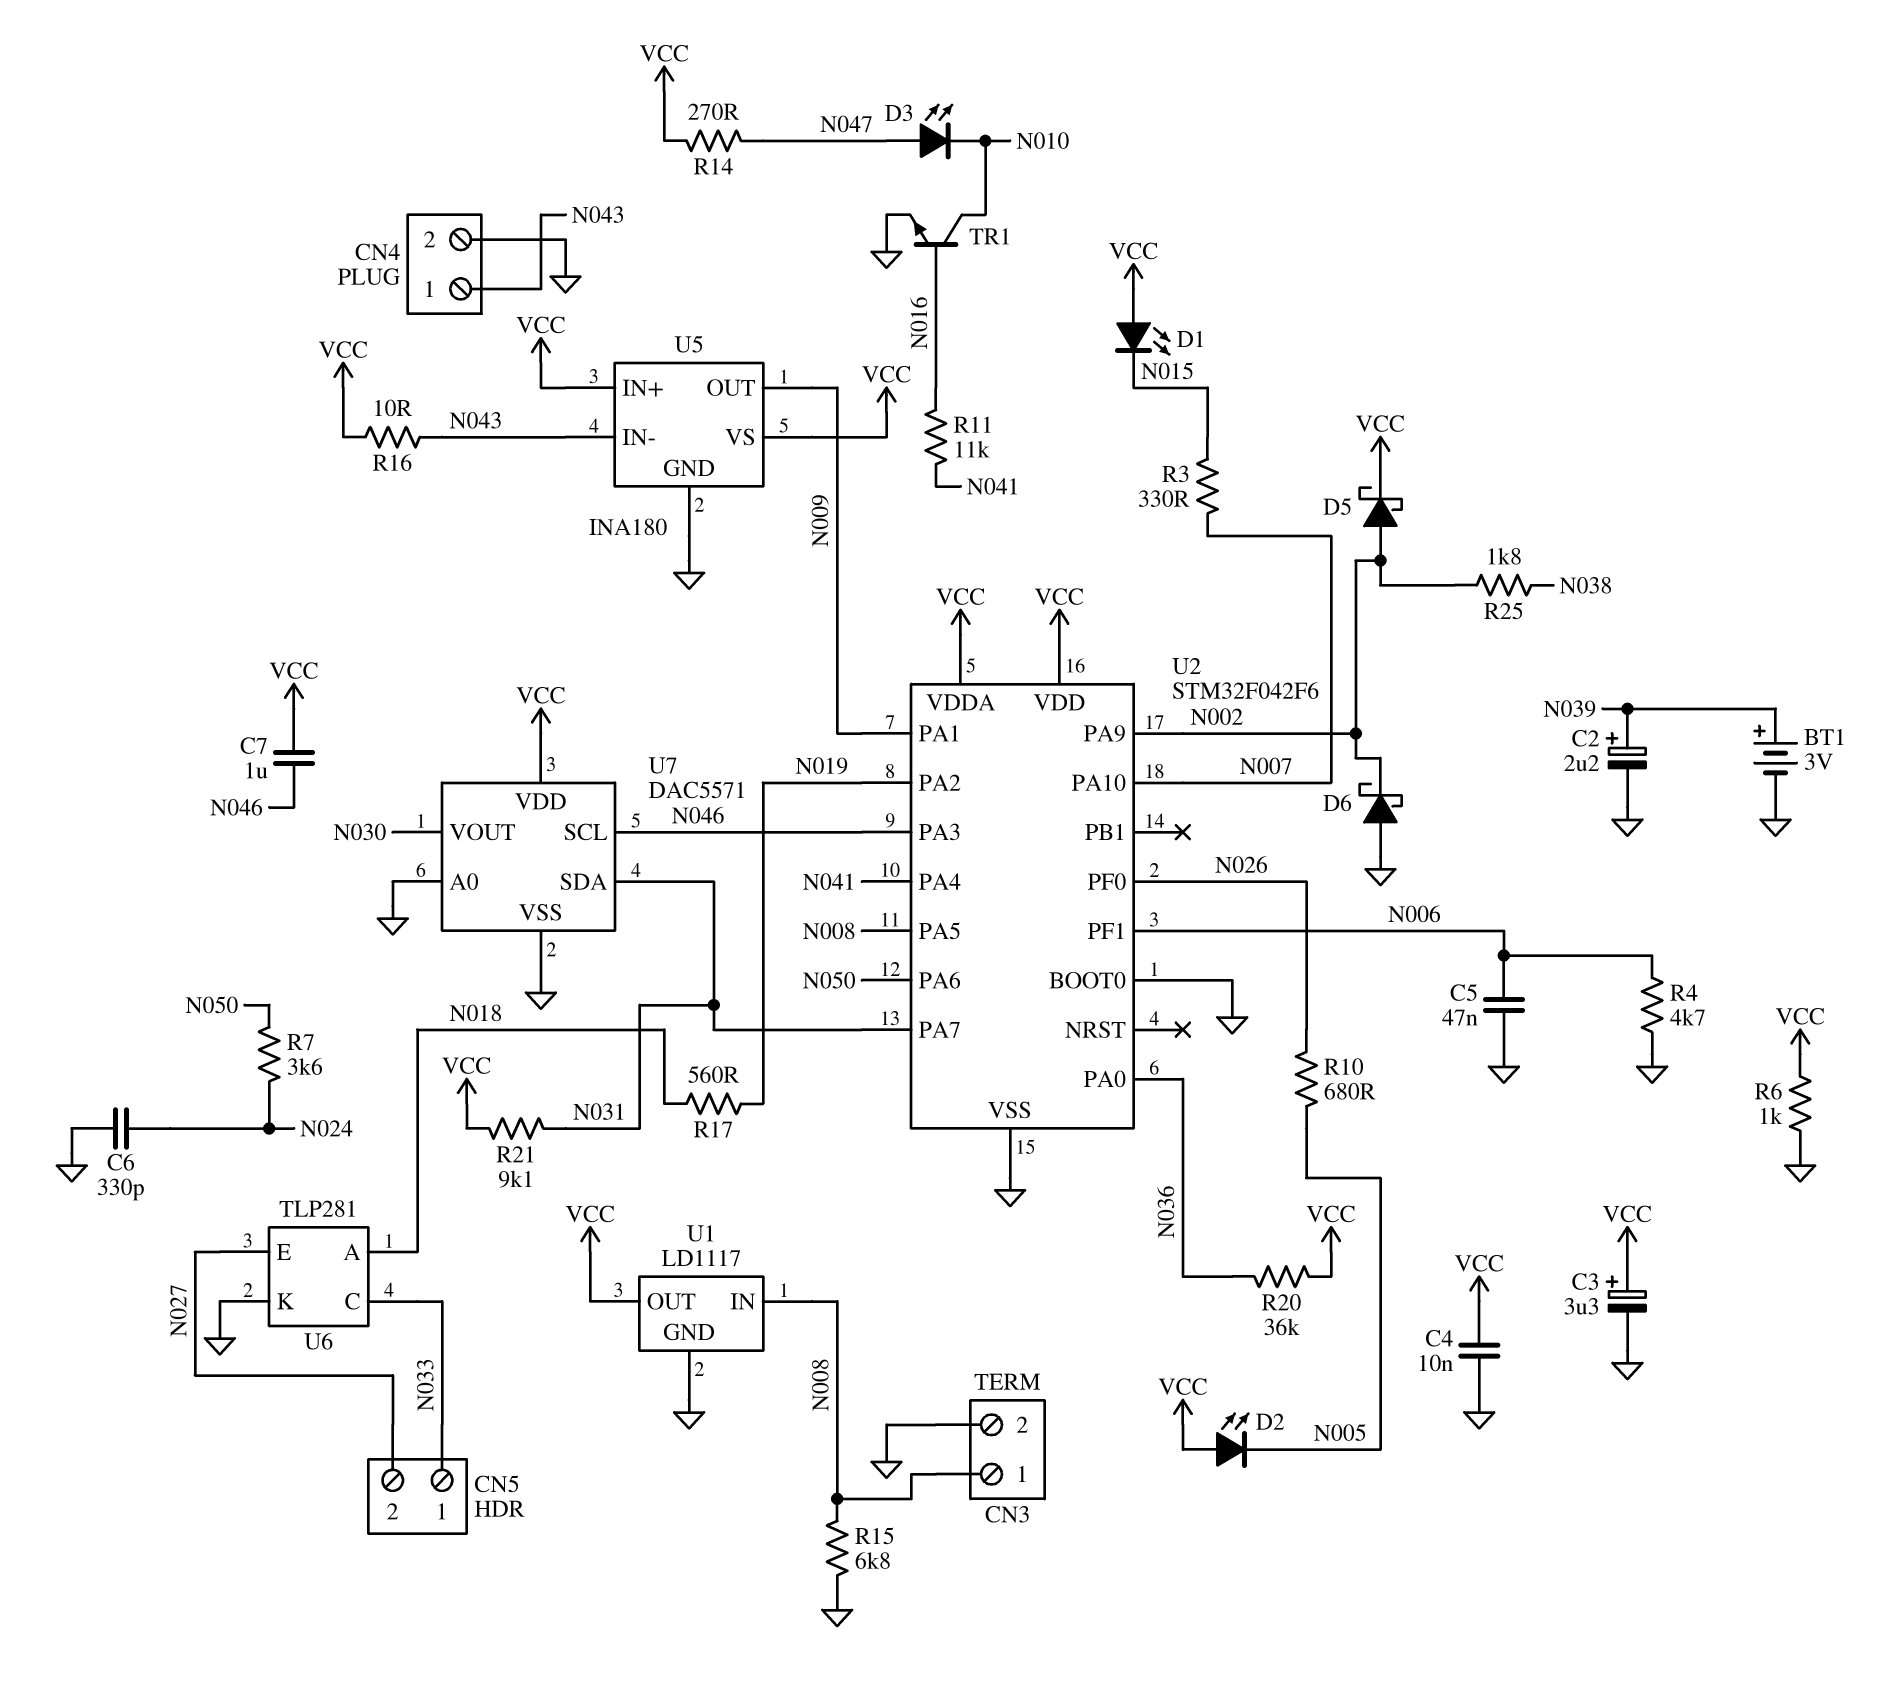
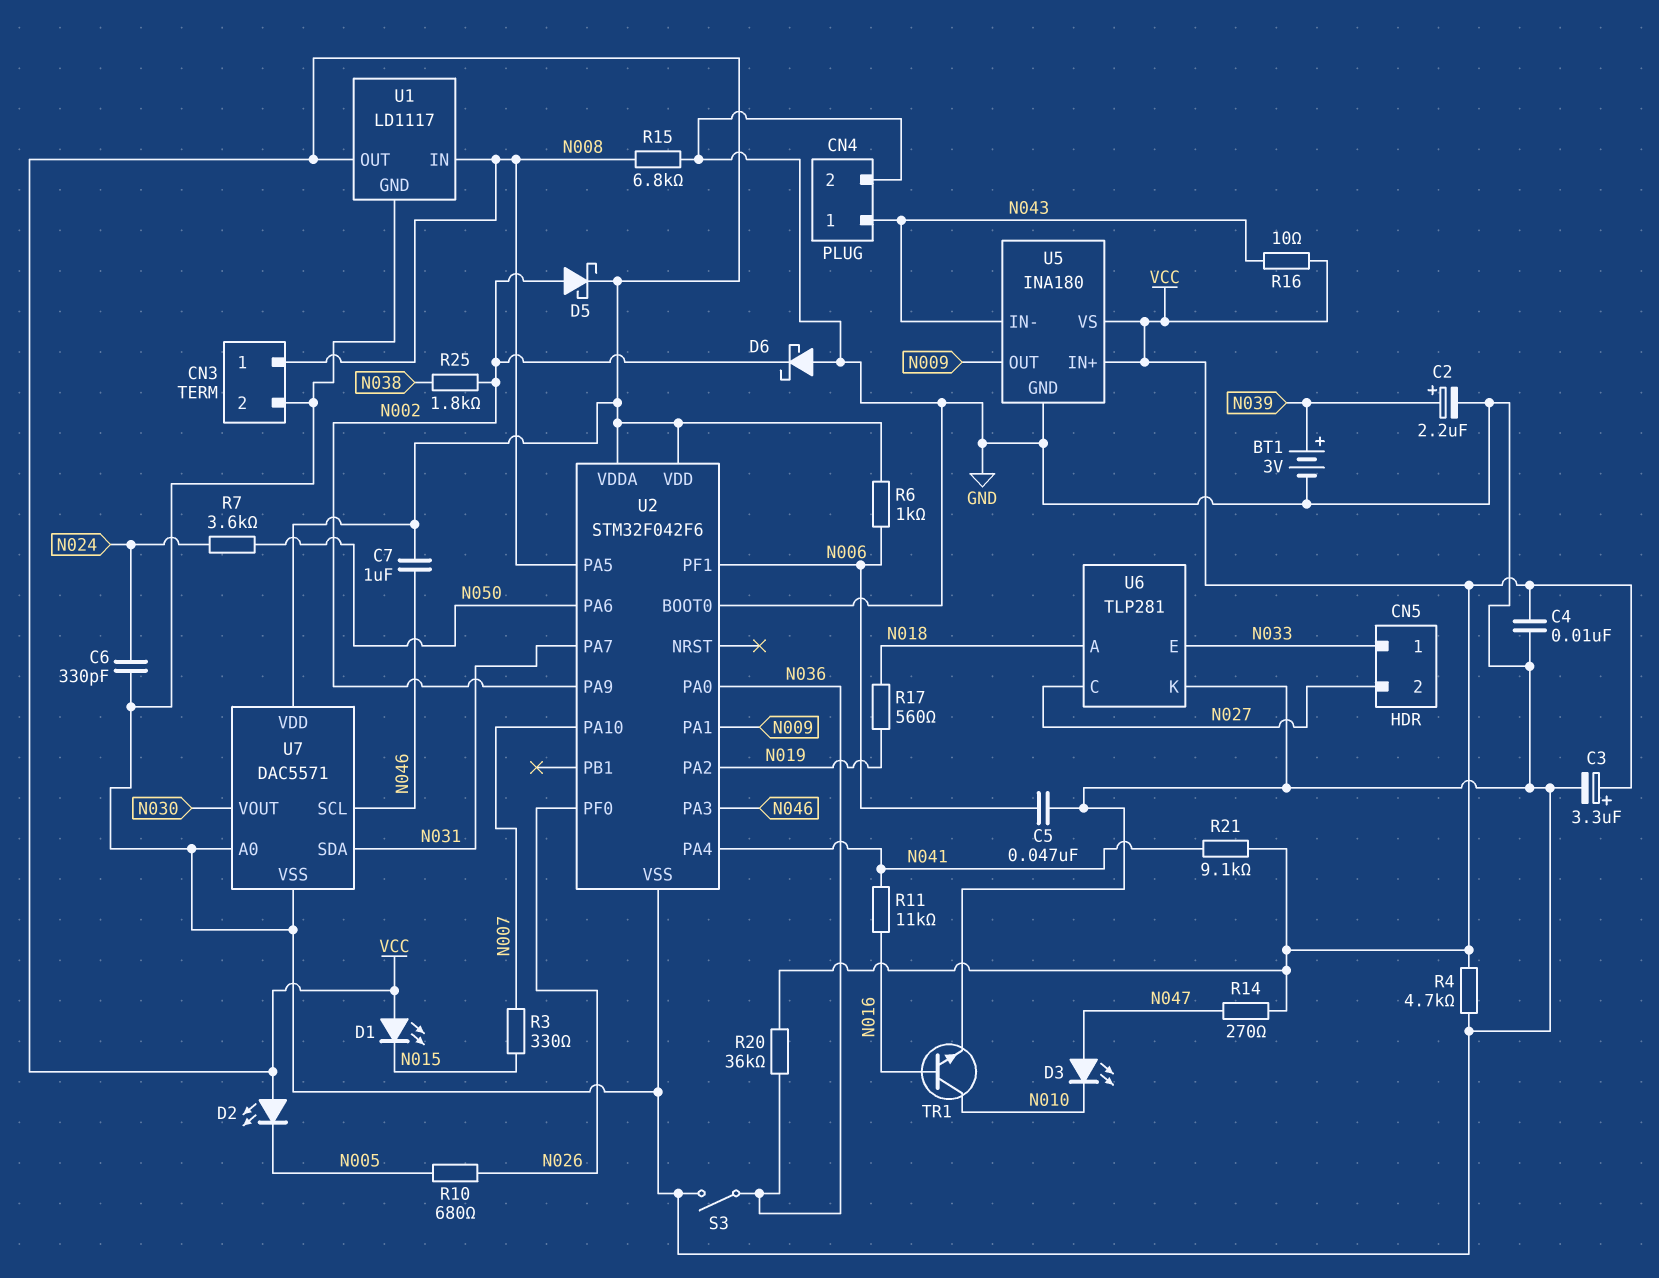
R4: 4.7k (GND, N006) -> 4.7k (GND, VCC)
R6: 1k (GND, VCC) -> 1k (N006, VCC)
R21: 9.1k (N031, VCC) -> 9.1k (N041, VCC)
S3: none -> switch (GND, N036)
U6 pin C: N033 -> N027
U6 pin E: N027 -> N033

